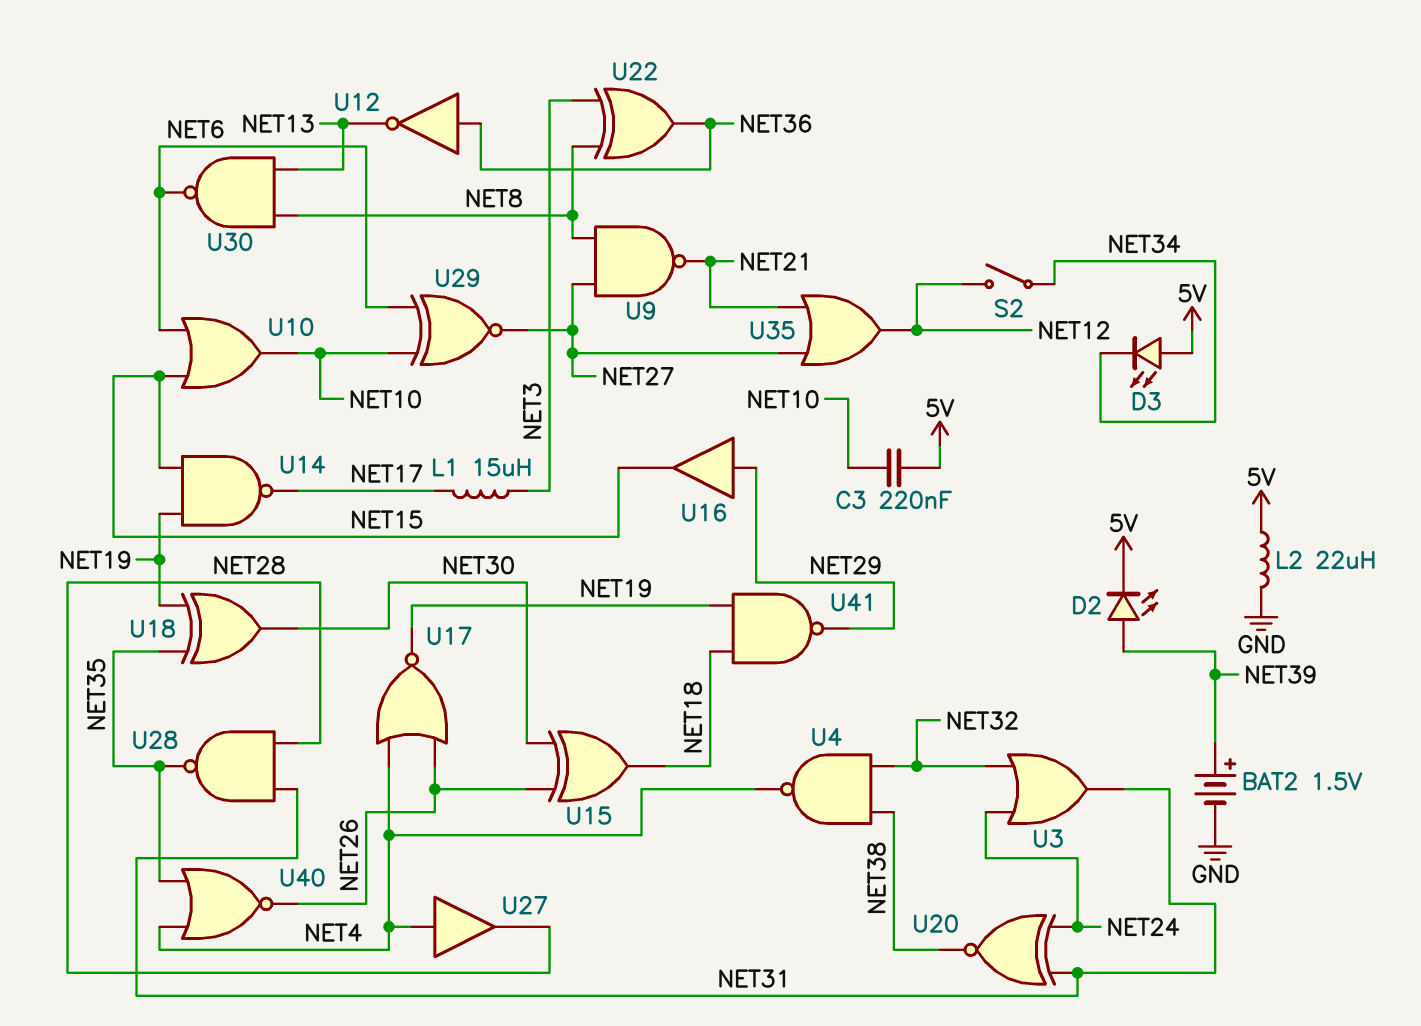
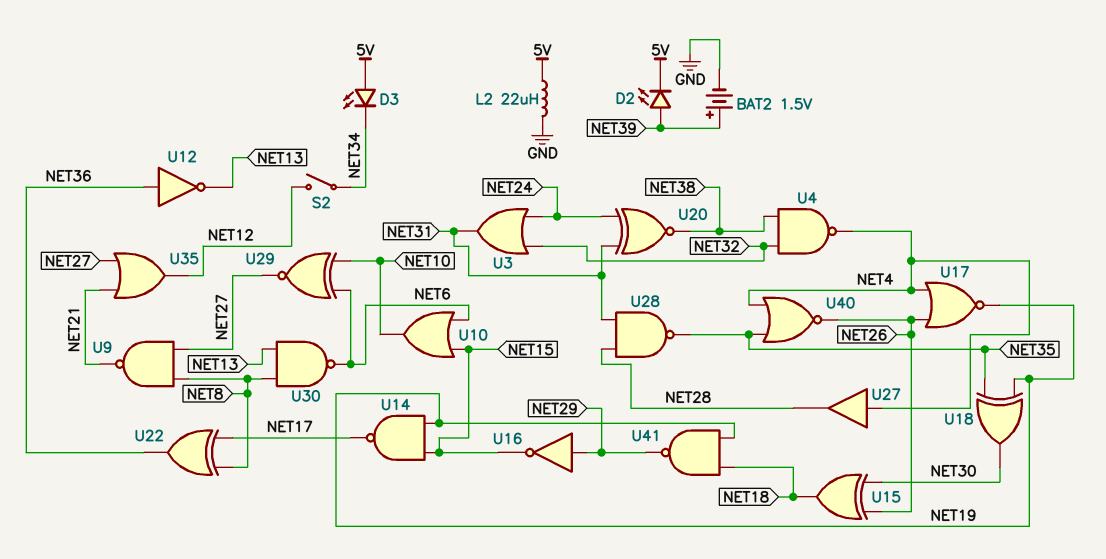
C3: 220nF (5V, NET10) -> none
L1: 15uH (NET3, NET17) -> none
U16: buffer (in NET29, out NET15) -> NOT (in NET29, out NET15)
U22: XOR (in NET3, in NET8, out NET36) -> XOR (in NET8, in NET17, out NET36)

